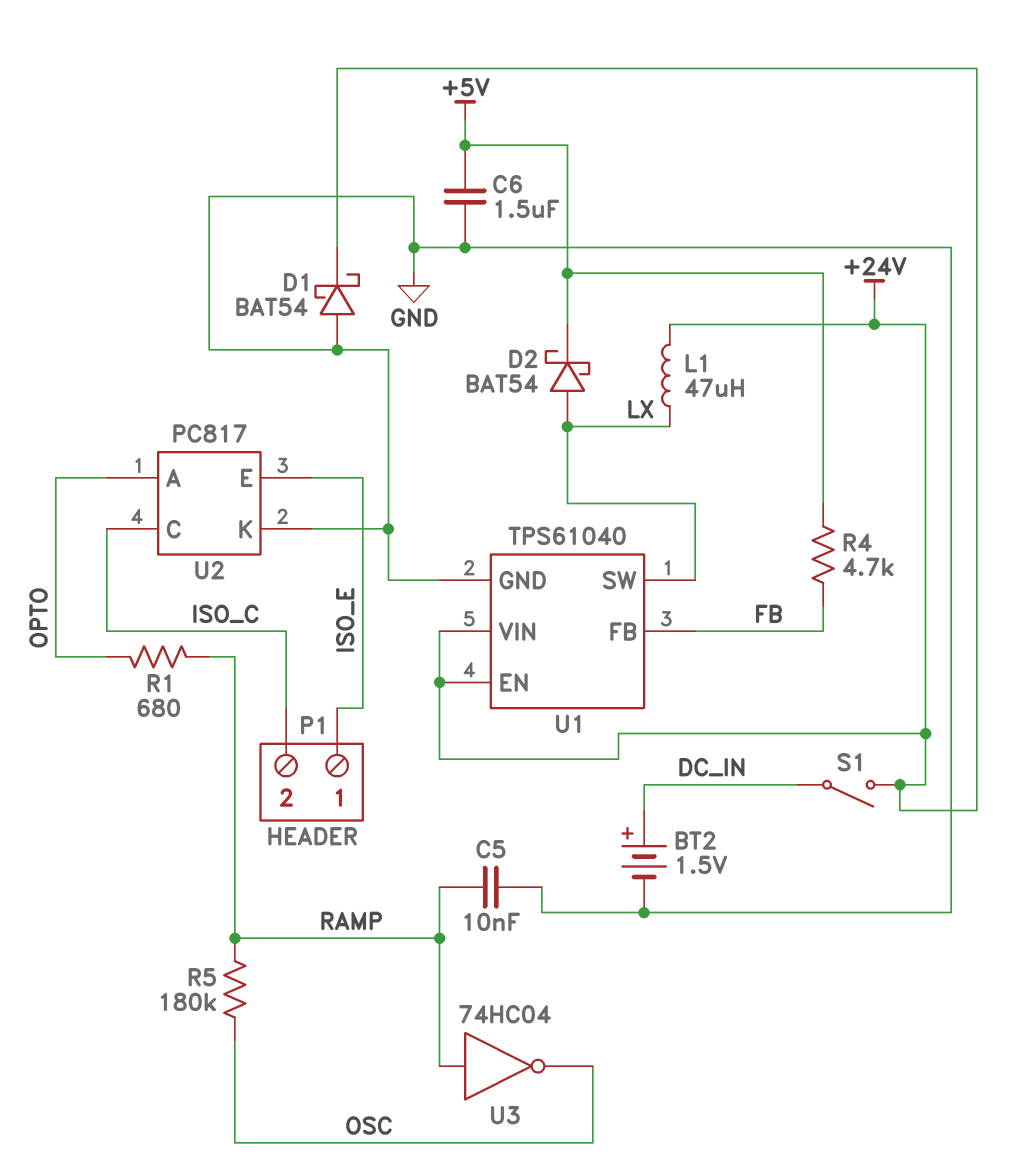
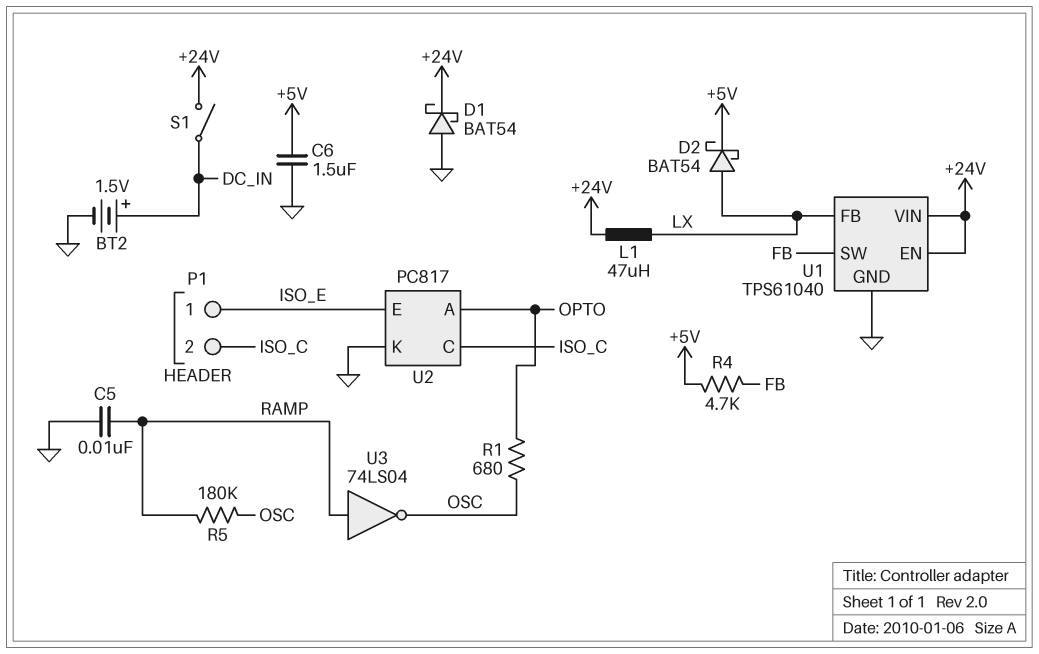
R1: 680 (OPTO, RAMP) -> 680 (OPTO, OSC)
U1 pin FB: FB -> LX
U1 pin SW: LX -> FB
U3: NOT 74HC04 (in RAMP, out OSC) -> NOT 74LS04 (in RAMP, out OSC)

